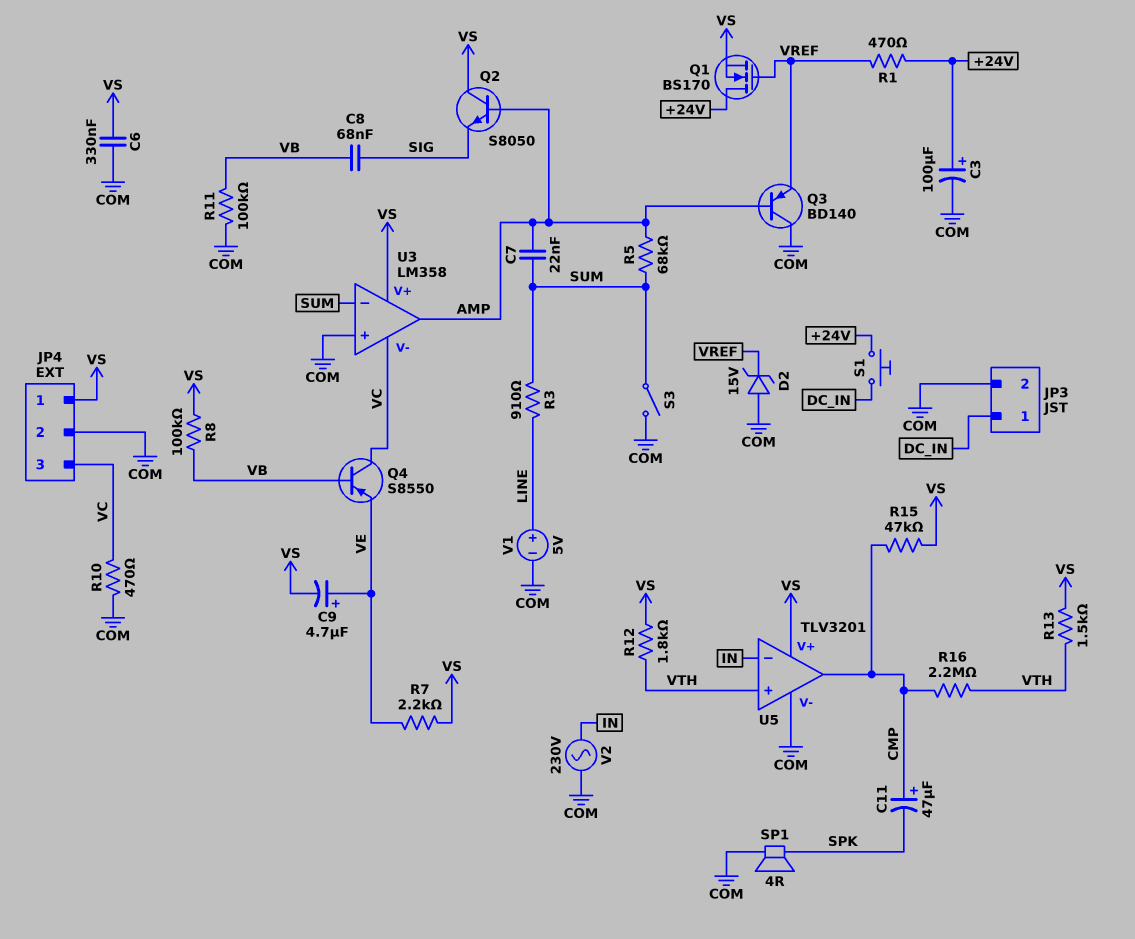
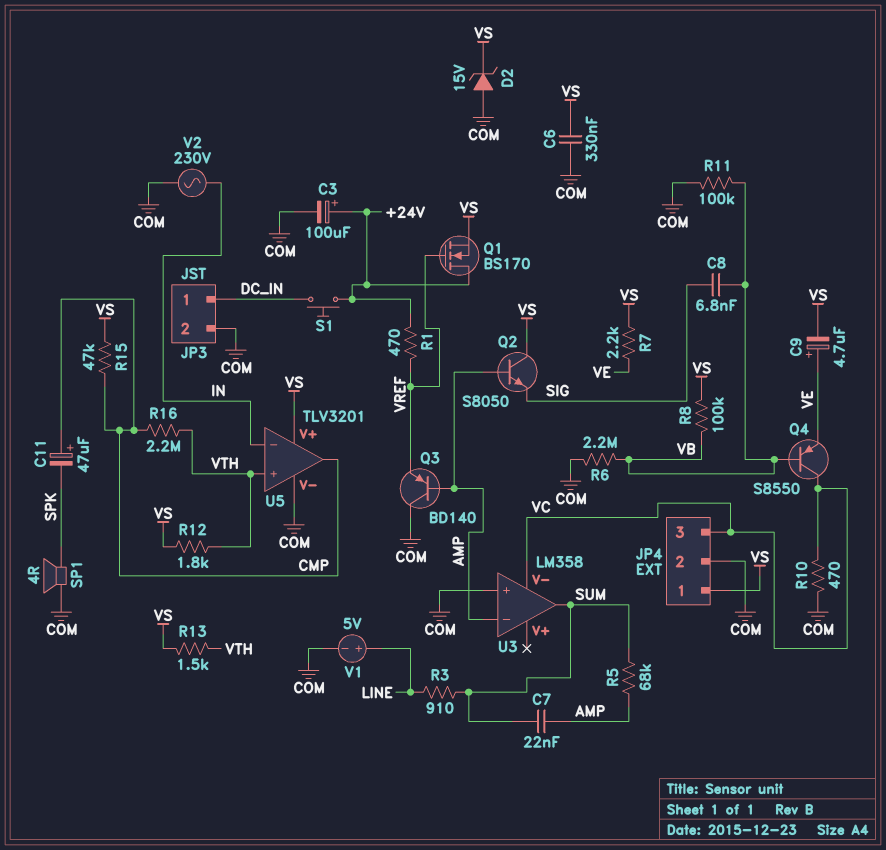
C8: 68nF (SIG, VB) -> 6.8nF (SIG, VB)
D2: zener 15V (A COM, K VREF) -> zener 15V (A COM, K VS)
R6: none -> 2.2M (COM, VB)
S3: switch (COM, SUM) -> none
U3 pin V+: VS -> none
U3 pin in-: SUM -> AMP
U3 pin out: AMP -> SUM

